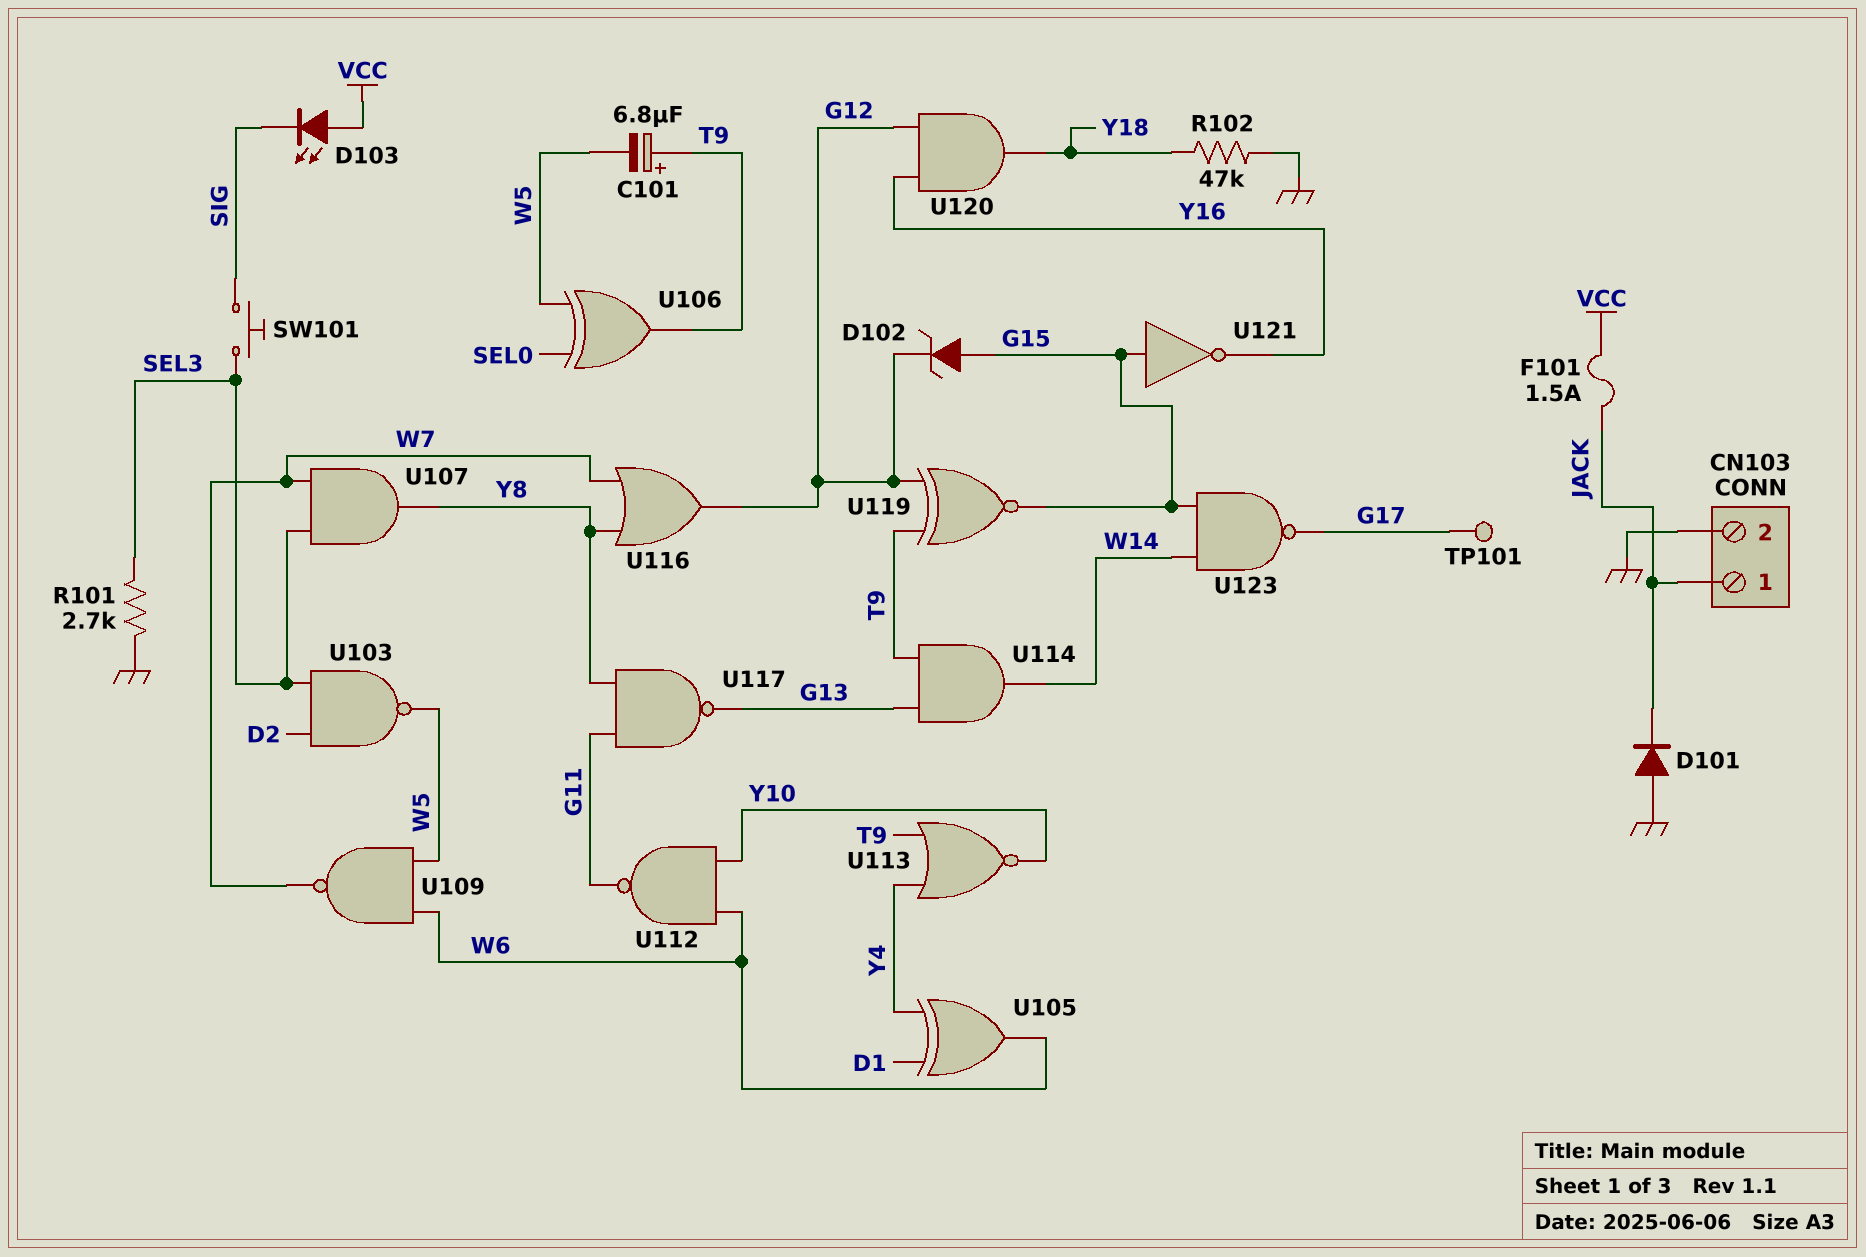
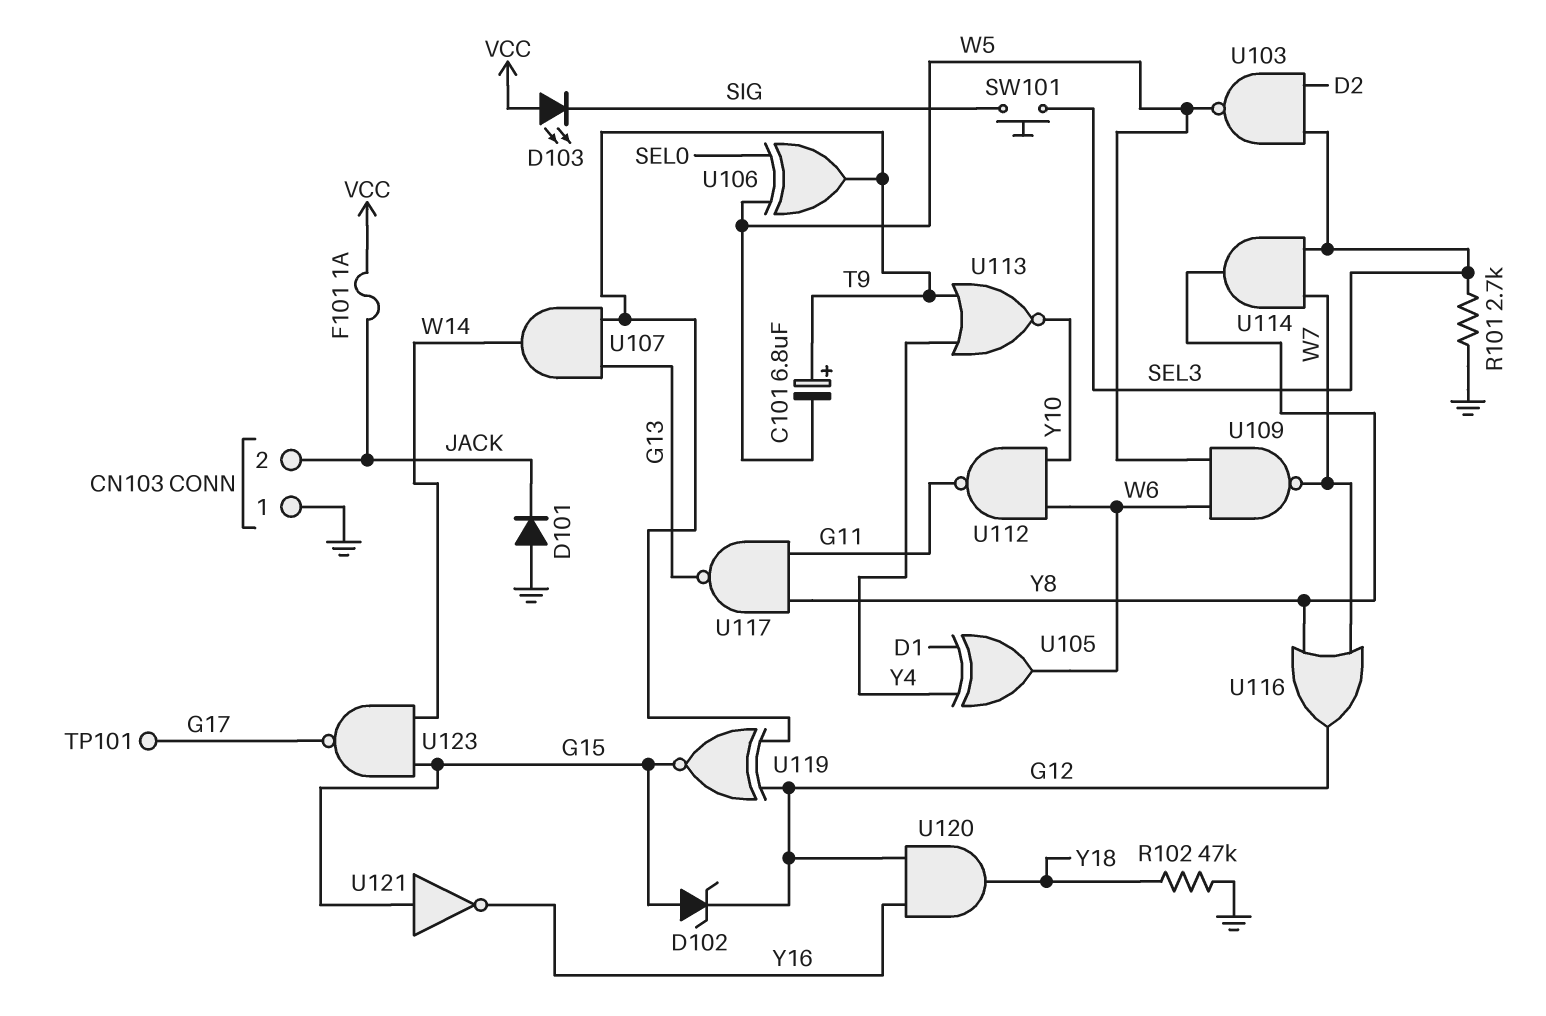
CN103 pin 1: JACK -> GND
CN103 pin 2: GND -> JACK
F101: 1.5A (JACK, VCC) -> 1A (JACK, VCC)
U107: AND (in SEL3, in W7, out Y8) -> AND (in G13, in T9, out W14)
U114: AND (in G13, in T9, out W14) -> AND (in SEL3, in W7, out Y8)

